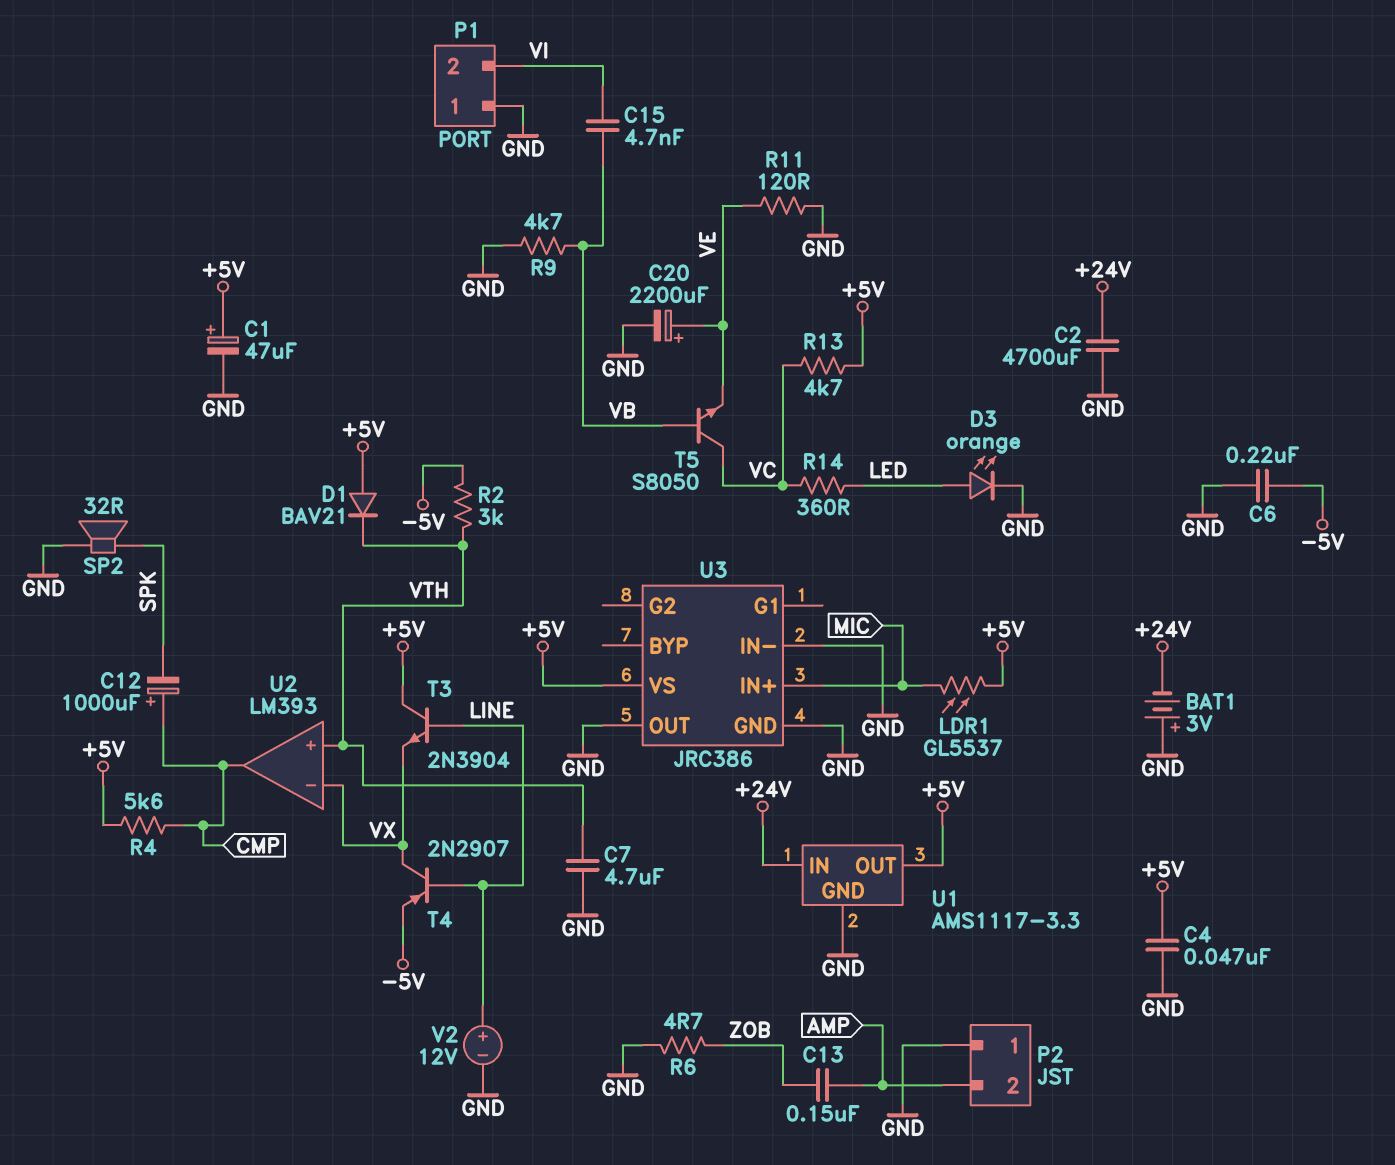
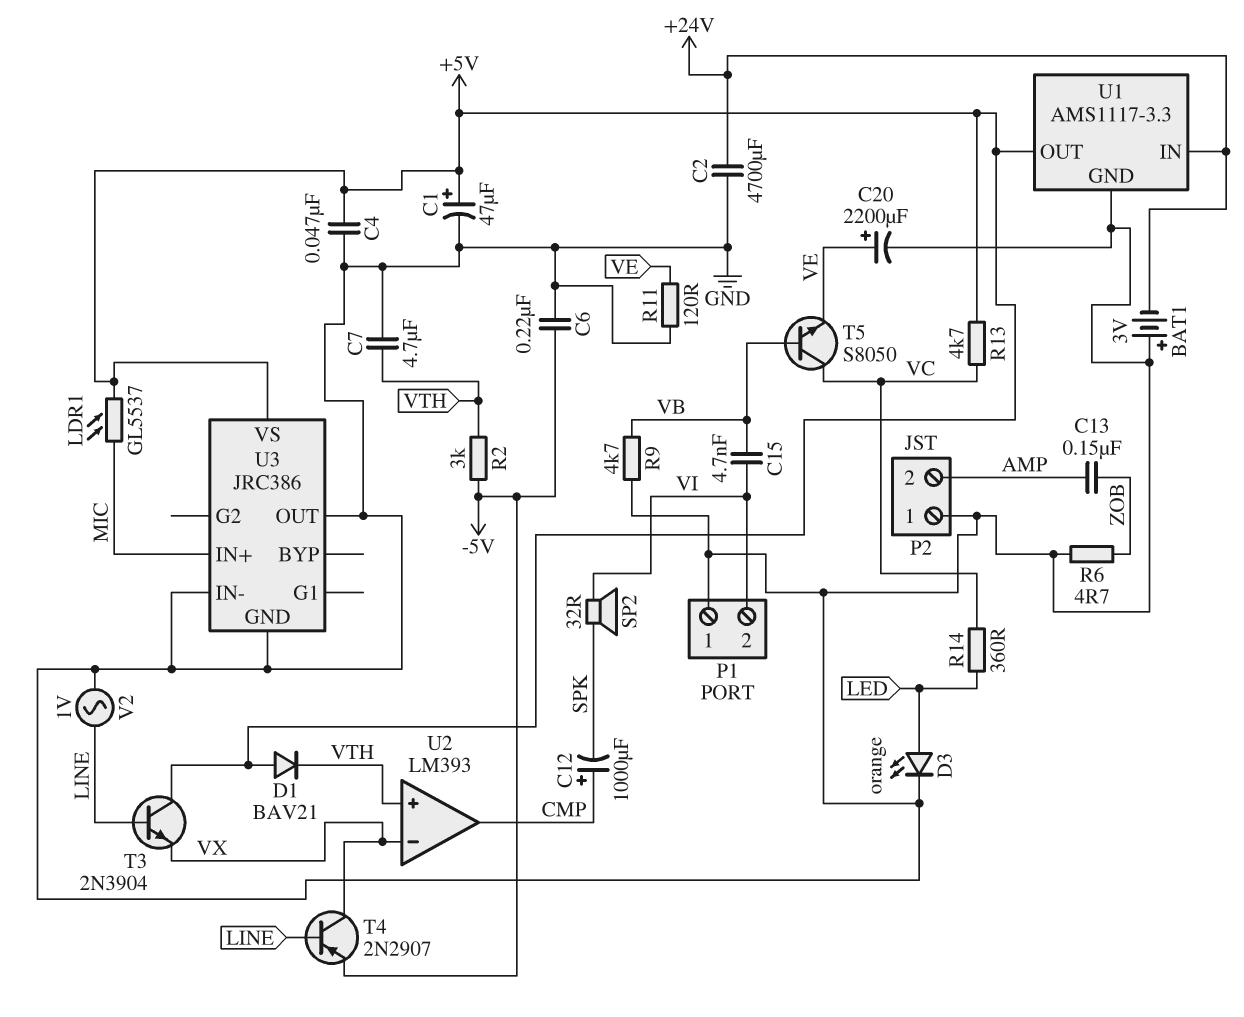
R4: 5.6k (+5V, CMP) -> none
SP2: speaker 32R (GND, SPK) -> speaker 32R (SPK, VI)
V2: 12V (plus LINE, minus GND) -> AC 1V (GND, LINE)

